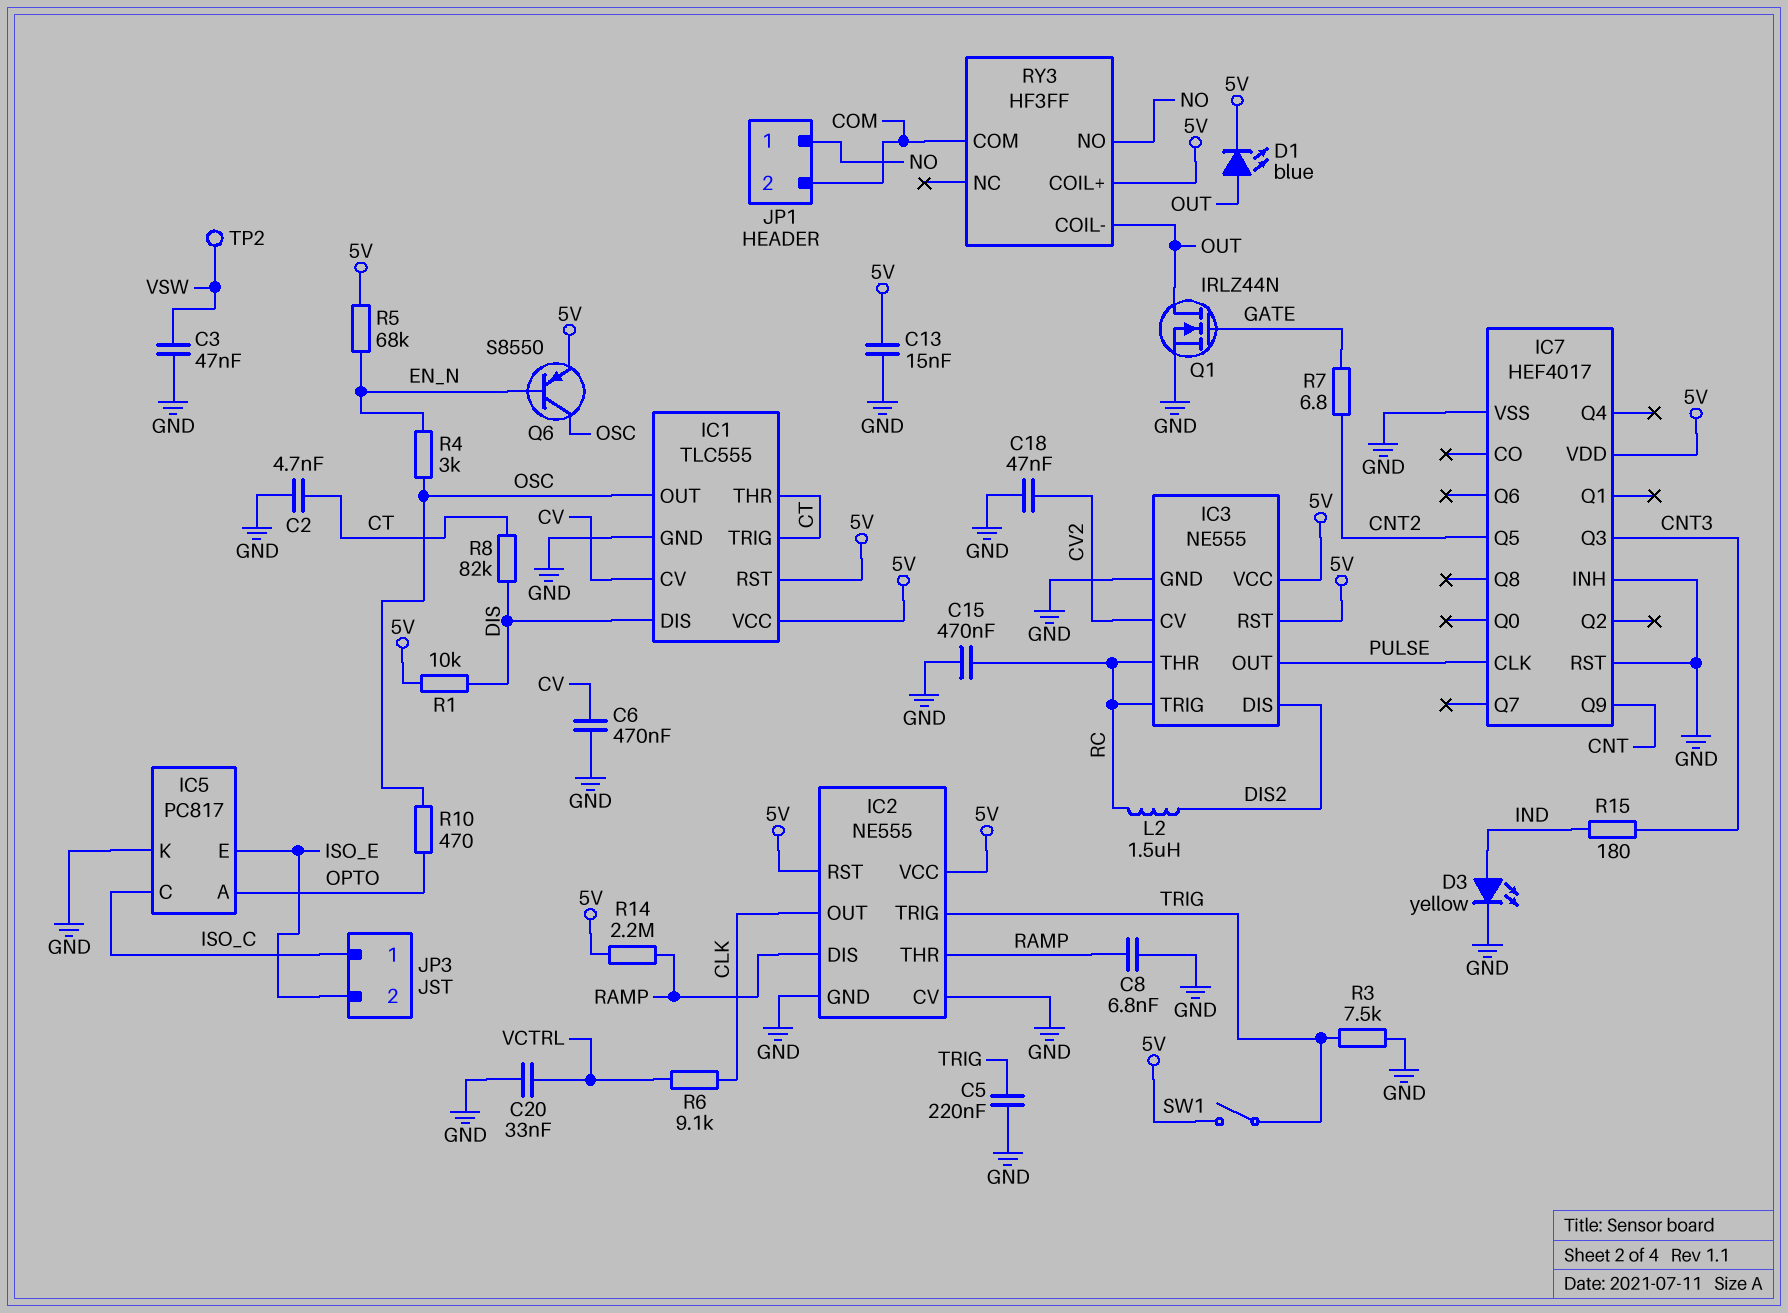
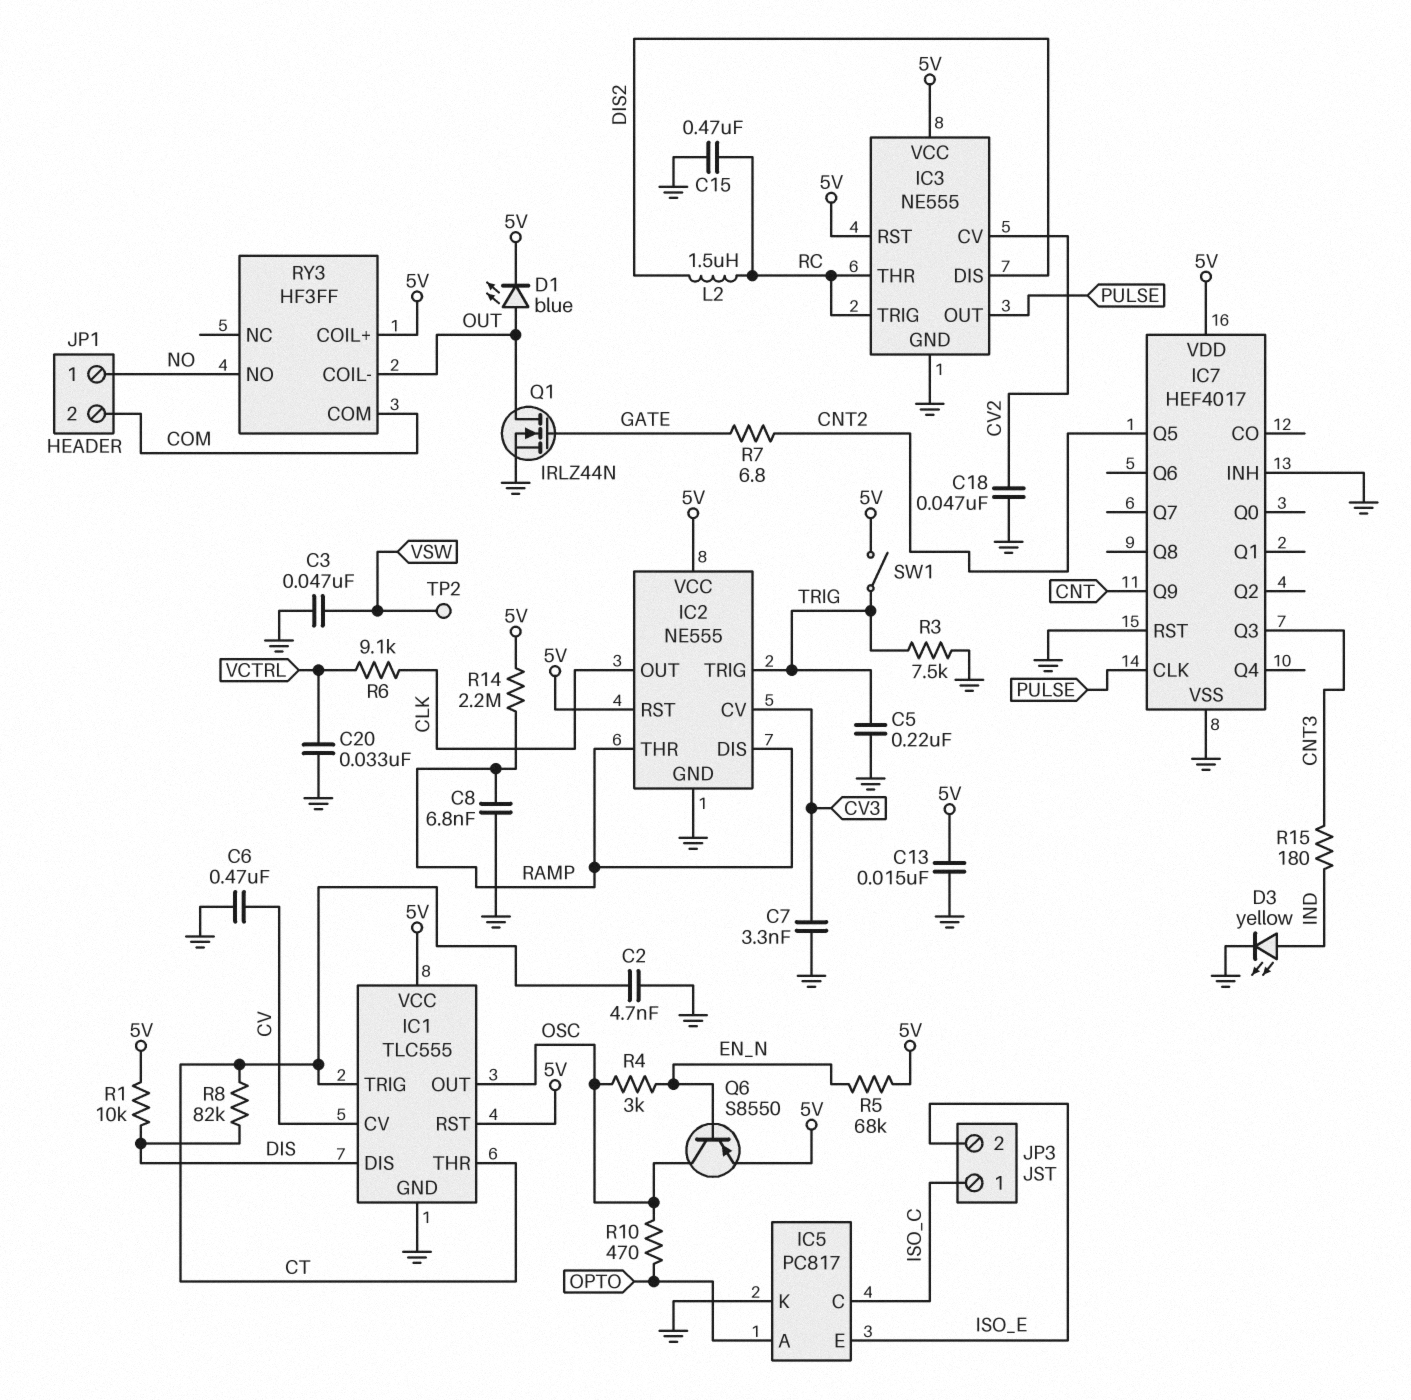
C7: none -> 3.3nF (CV3, GND)
IC2 pin CV: GND -> CV3

